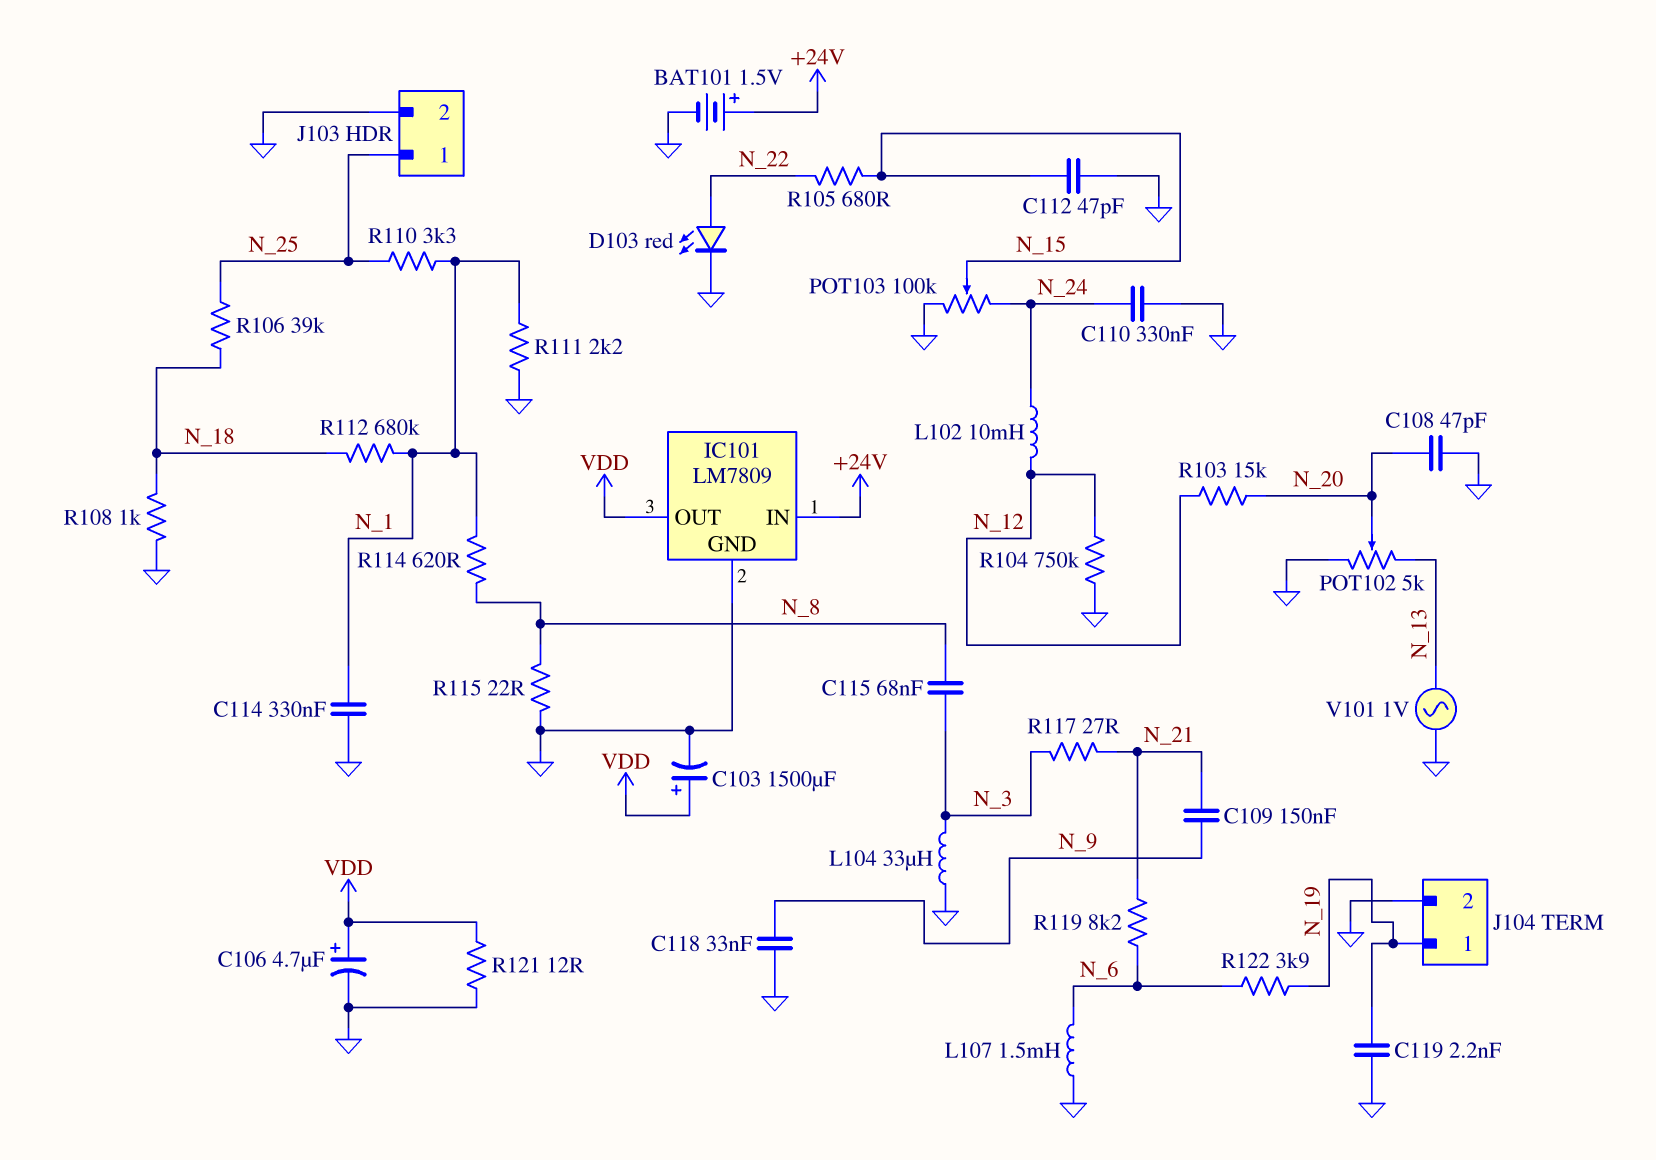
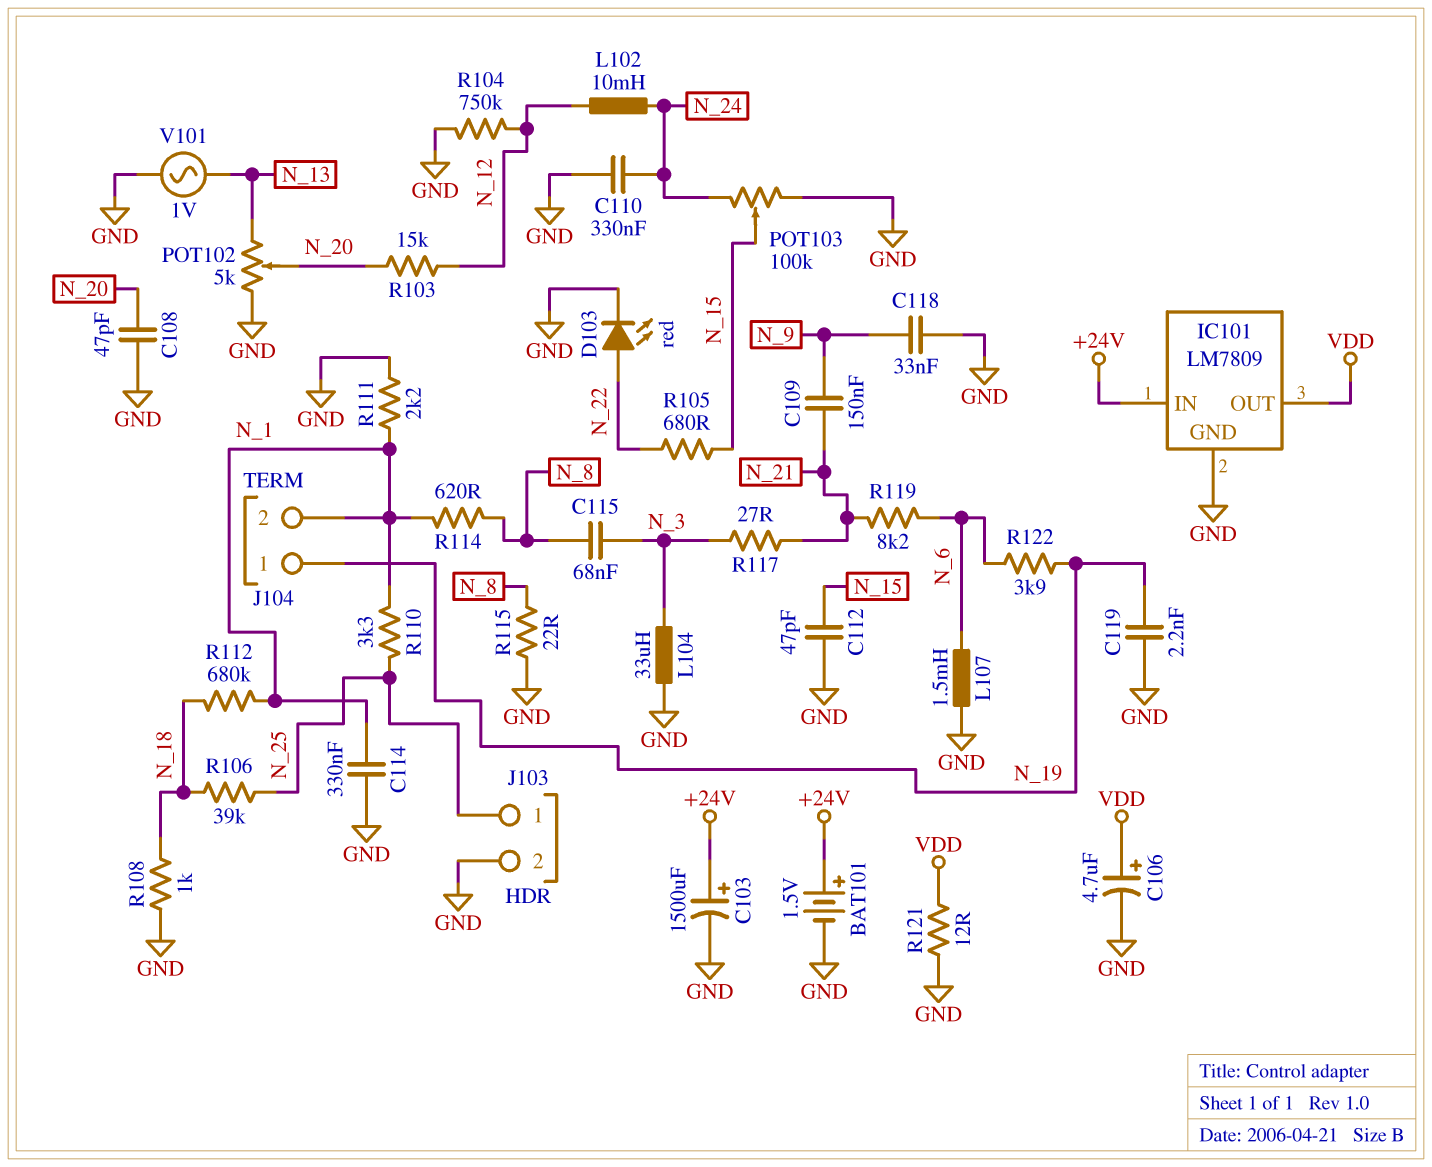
C103: 1500uF (plus VDD, minus GND) -> 1500uF (plus +24V, minus GND)
J104 pin 2: GND -> N_1

